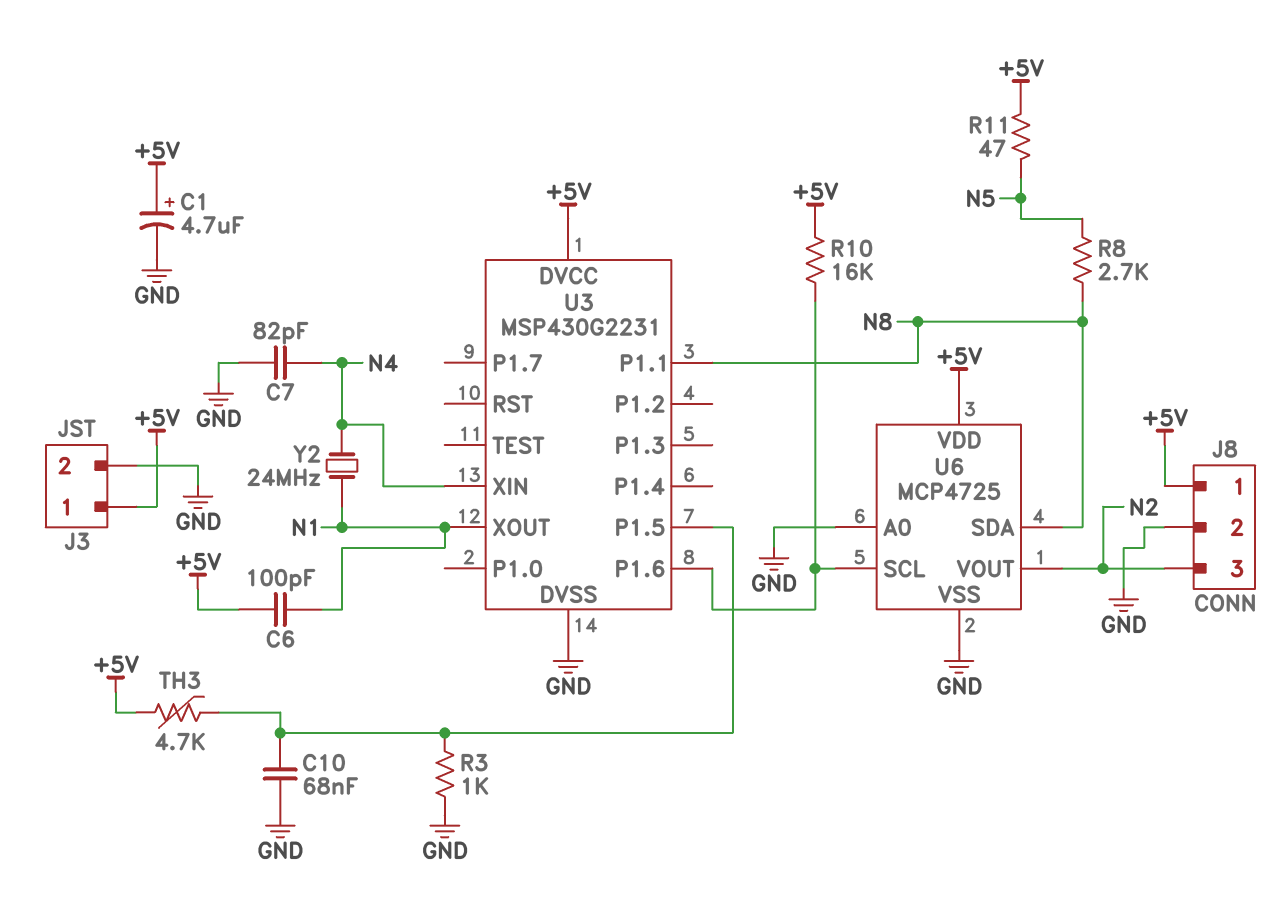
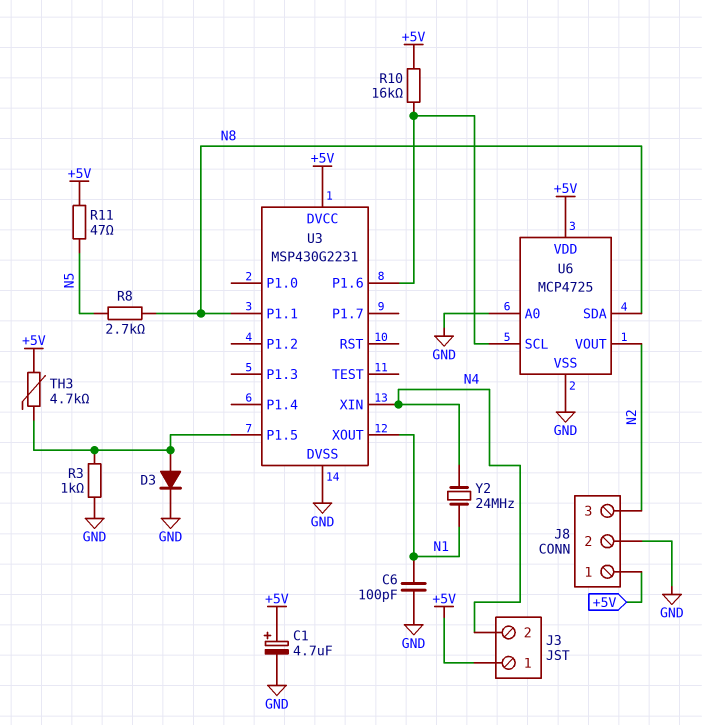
C6: 100pF (+5V, N1) -> 100pF (GND, N1)
C7: 82pF (GND, N4) -> none
C10: 68nF (GND, U3/P1.5) -> none
D3: none -> diode (A U3/P1.5, K GND)
J3 pin 2: GND -> N4

